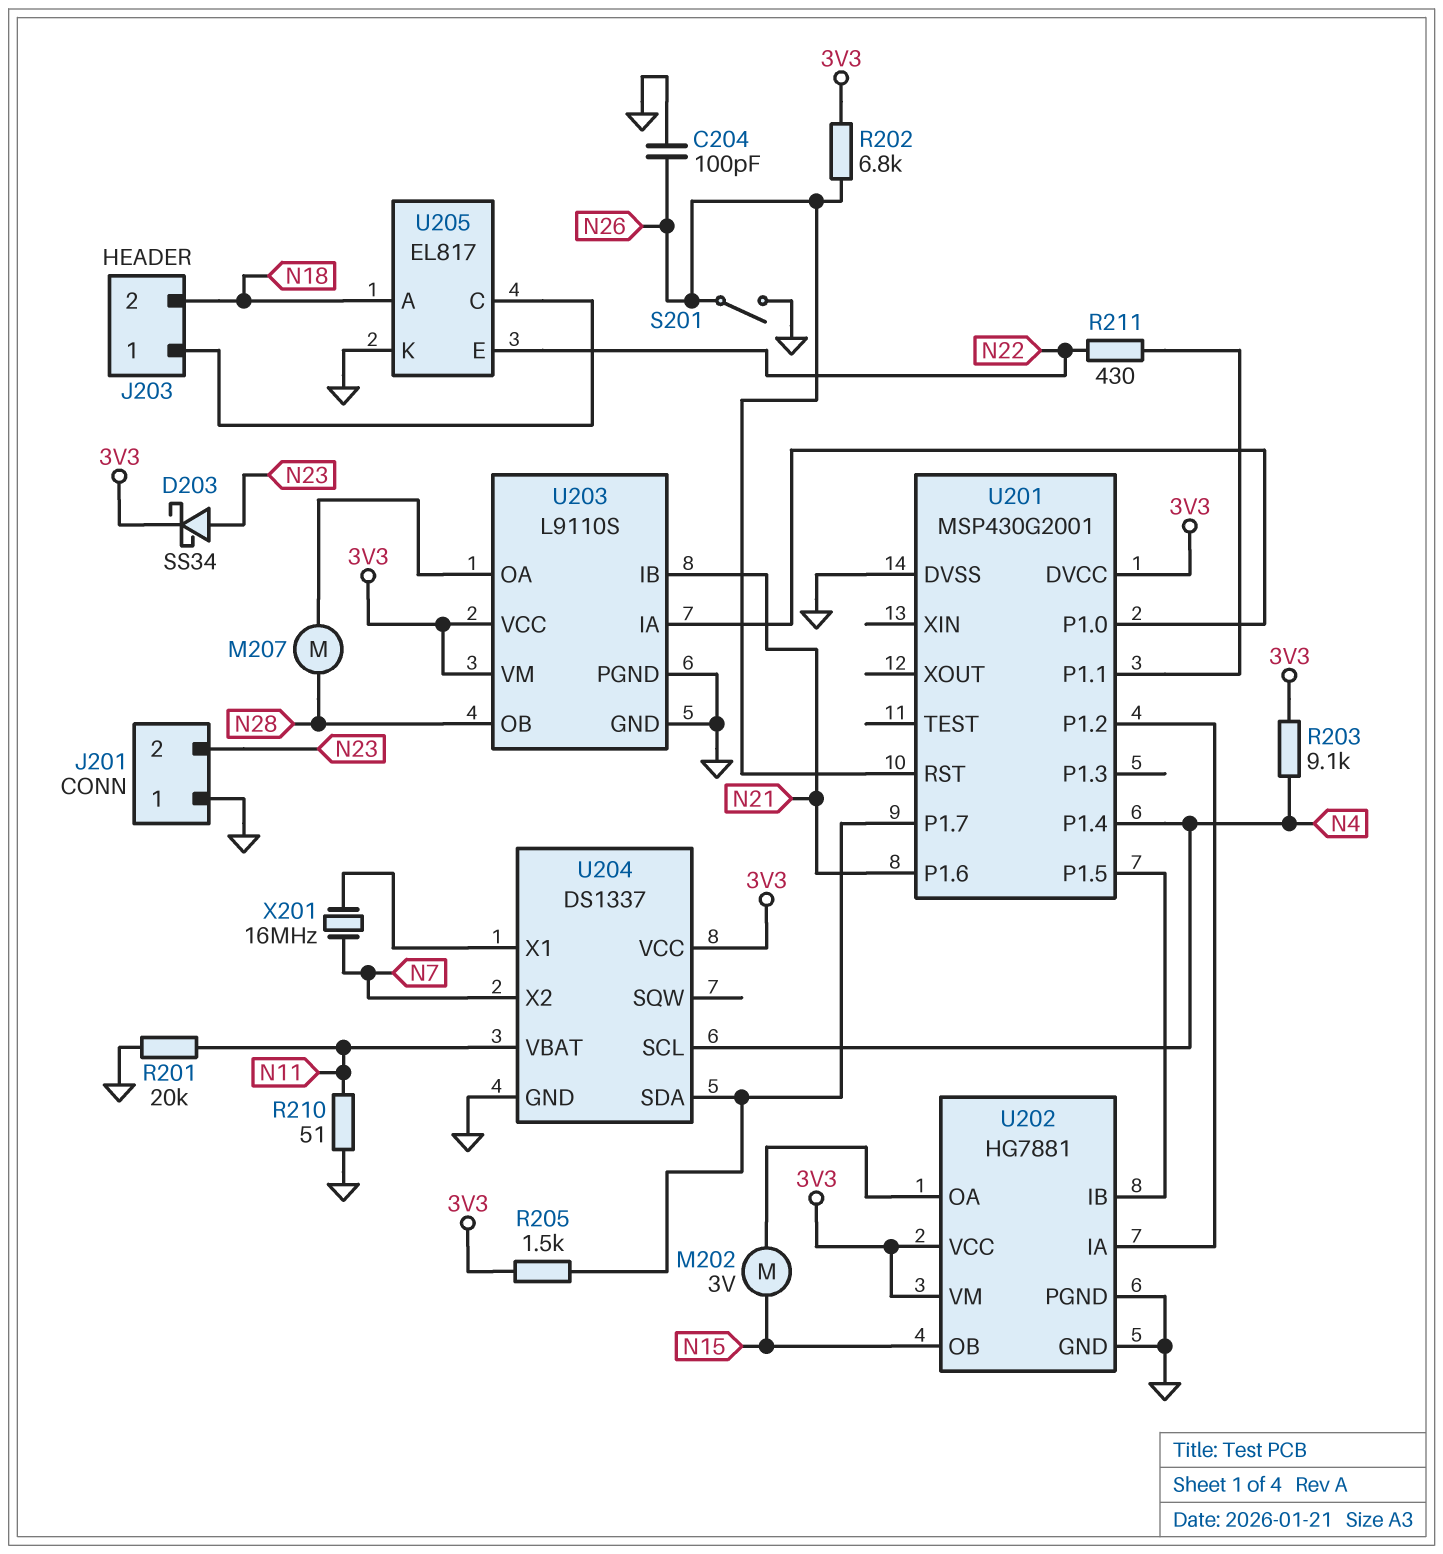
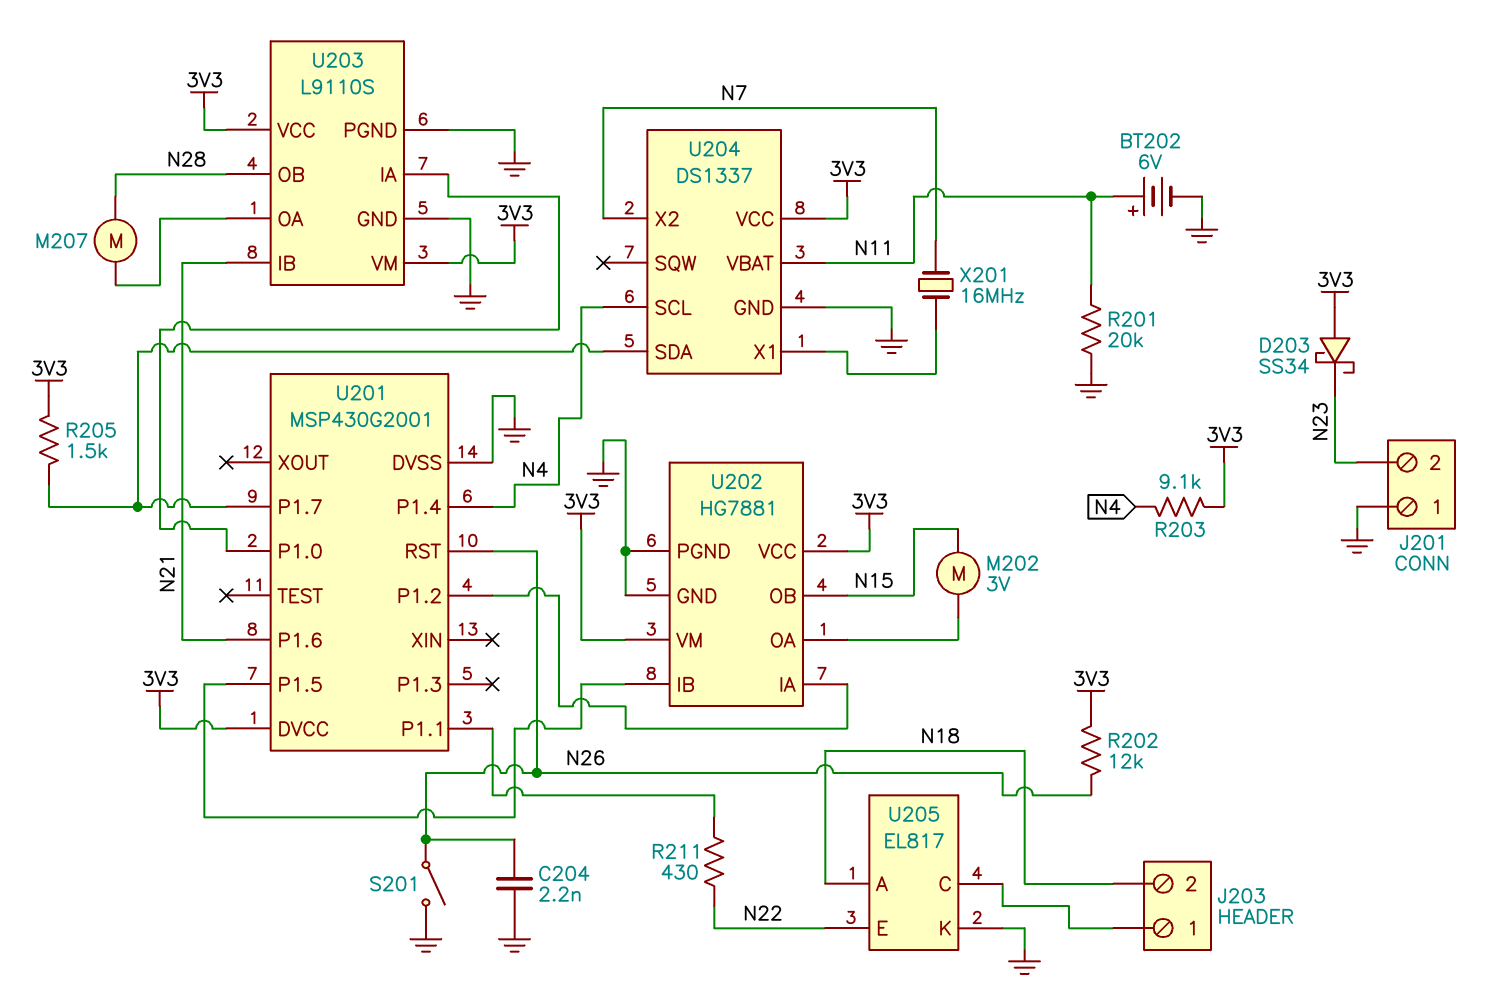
BT202: none -> 6V (plus N11, minus GND)
C204: 100pF (GND, N26) -> 2.2nF (GND, N26)
D203: schottky SS34 (A N23, K 3V3) -> schottky SS34 (A 3V3, K N23)
R202: 6.8k (3V3, N26) -> 12k (3V3, N26)
R210: 51 (GND, N11) -> none

